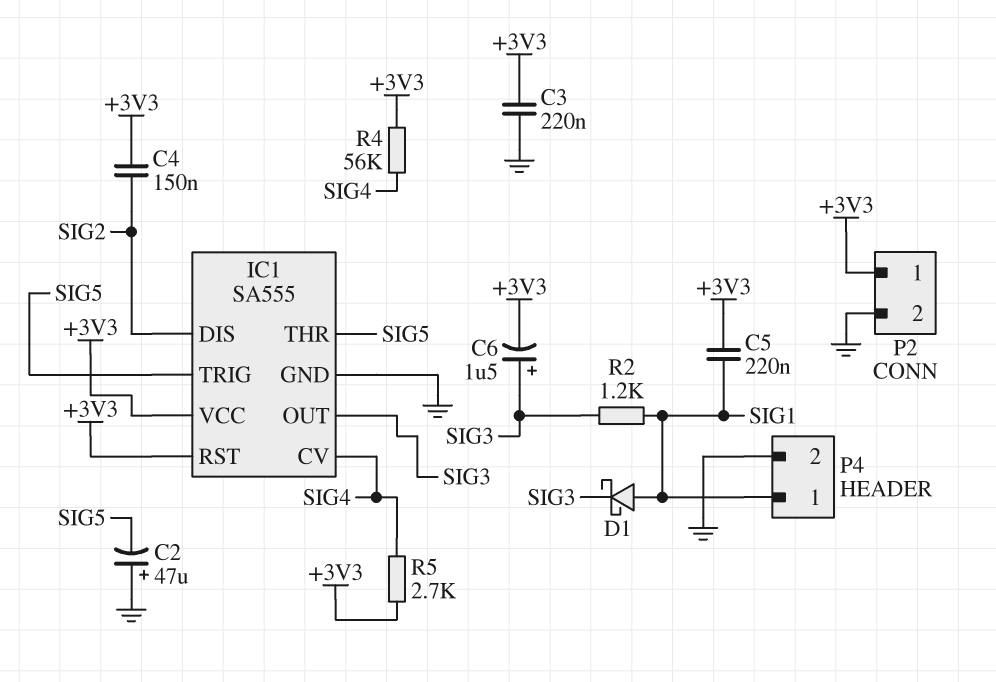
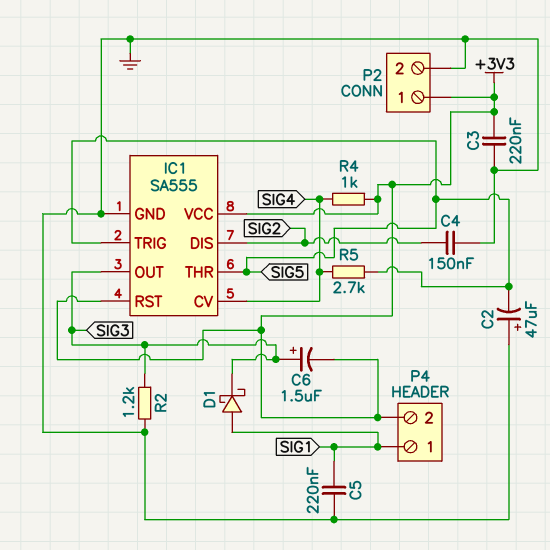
C4: 150nF (+3V3, SIG2) -> 150nF (GND, SIG2)
C5: 220nF (+3V3, SIG1) -> 220nF (GND, SIG1)
P4 pin 2: GND -> +3V3
R2: 1.2k (SIG1, SIG3) -> 1.2k (GND, SIG3)
R4: 56k (+3V3, SIG4) -> 1k (+3V3, SIG4)
R5: 2.7k (+3V3, SIG4) -> 2.7k (SIG4, SIG5)

